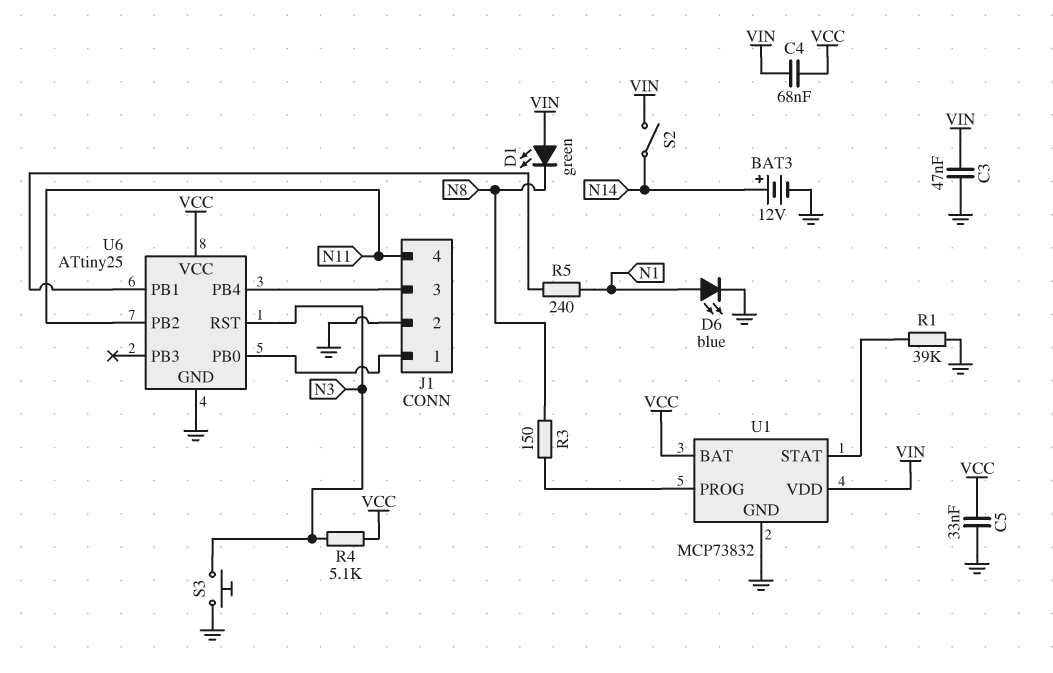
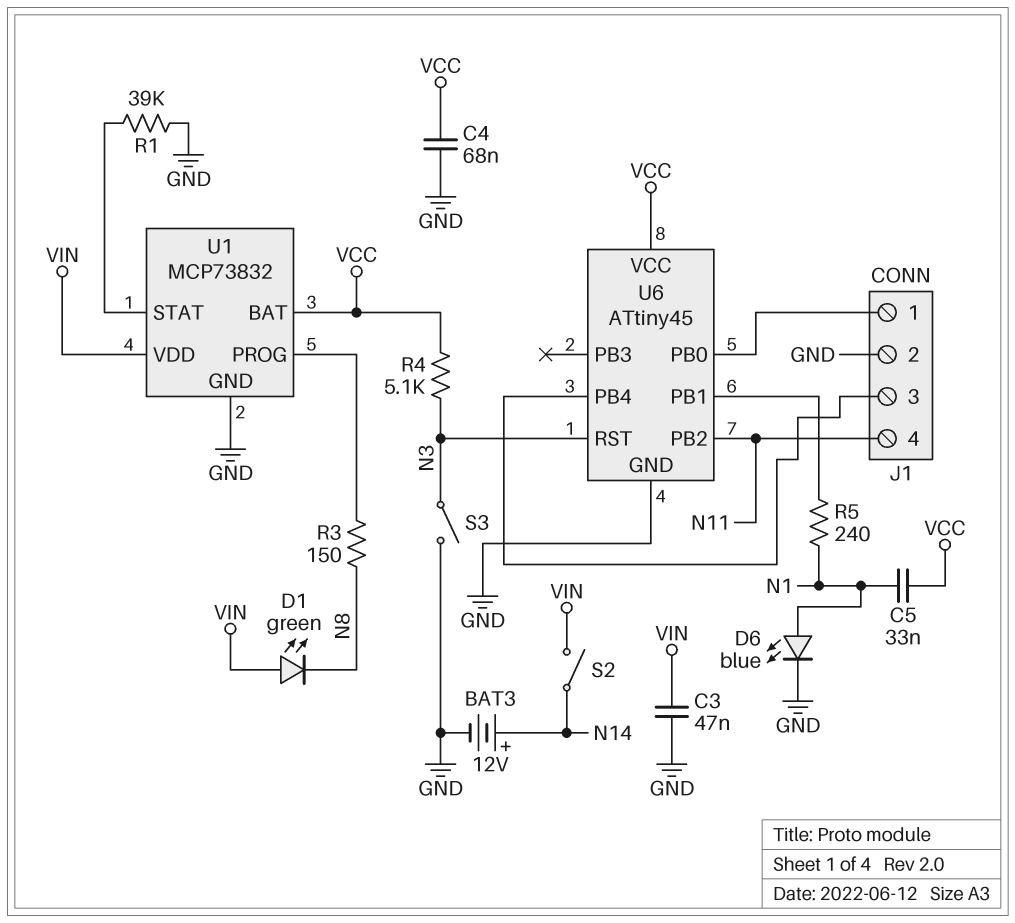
C4: 68nF (VCC, VIN) -> 68nF (GND, VCC)
C5: 33nF (GND, VCC) -> 33nF (N1, VCC)
S3: button (GND, N3) -> switch (GND, N3)
U6: ATtiny25 -> ATtiny45

